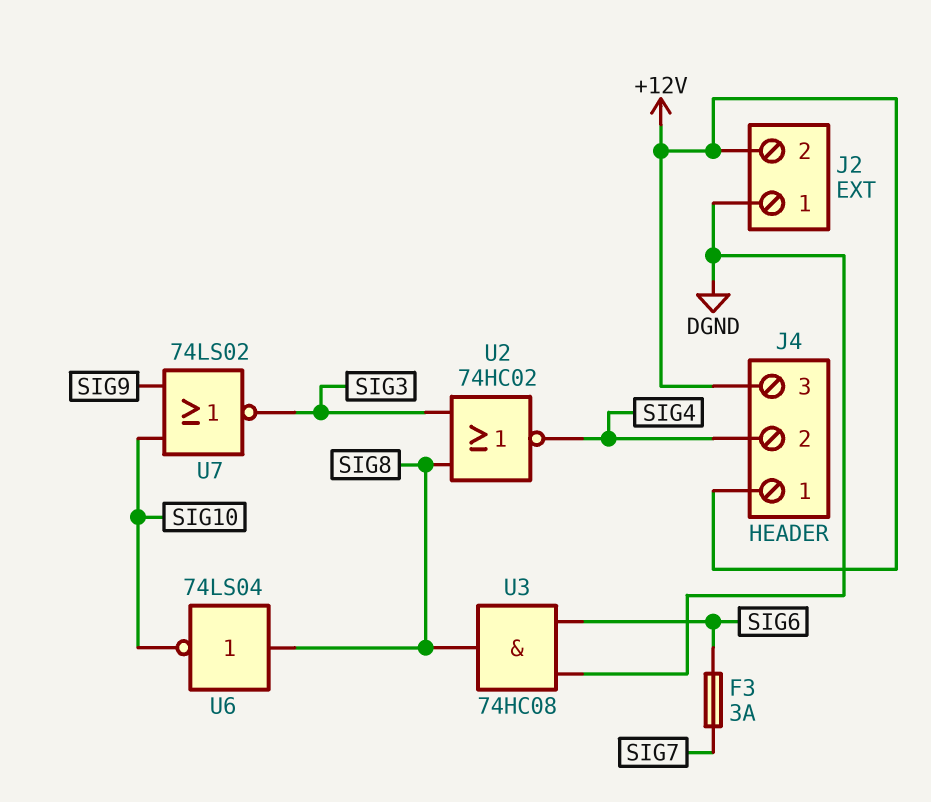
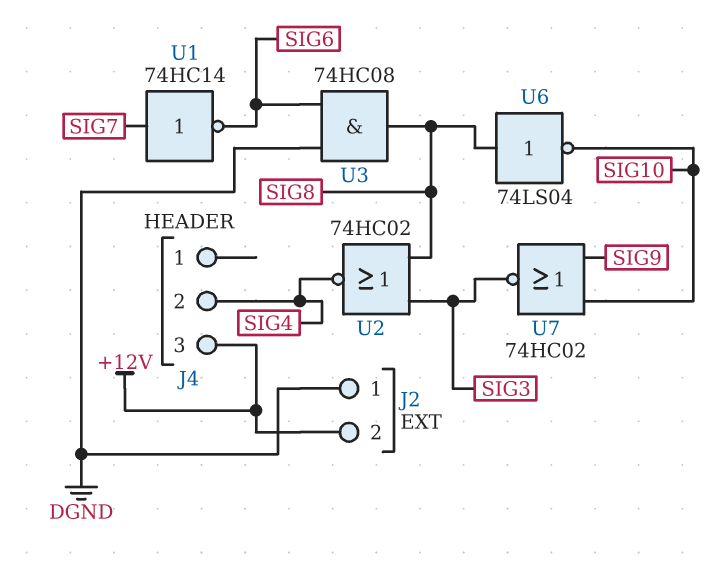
F3: 3A (SIG6, SIG7) -> none
J4 pin 1: +12V -> none
U1: none -> NOT 74HC14 (in SIG7, out SIG6)
U7: NOR 74LS02 (in SIG9, in SIG10, out SIG3) -> NOR 74HC02 (in SIG9, in SIG10, out SIG3)

